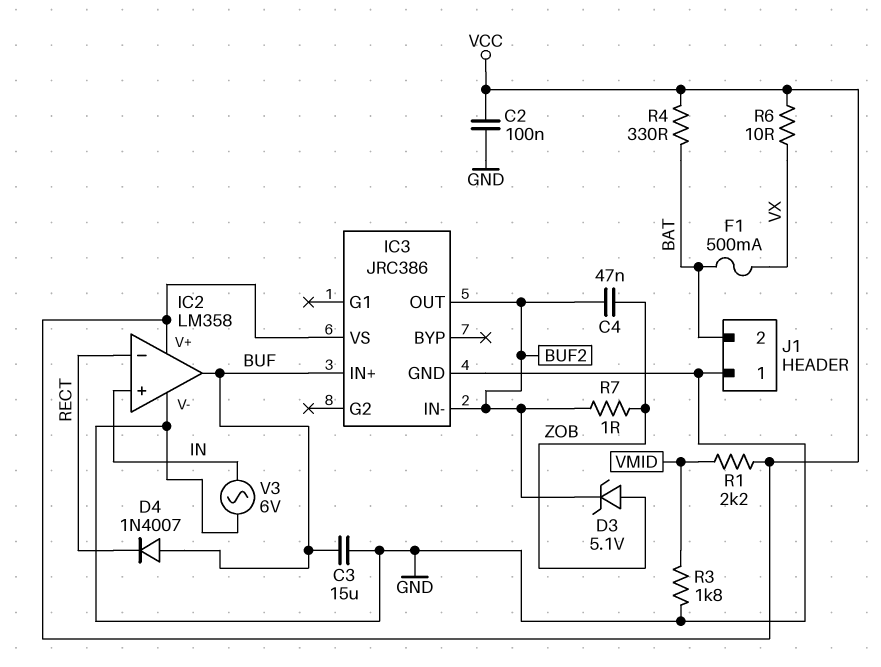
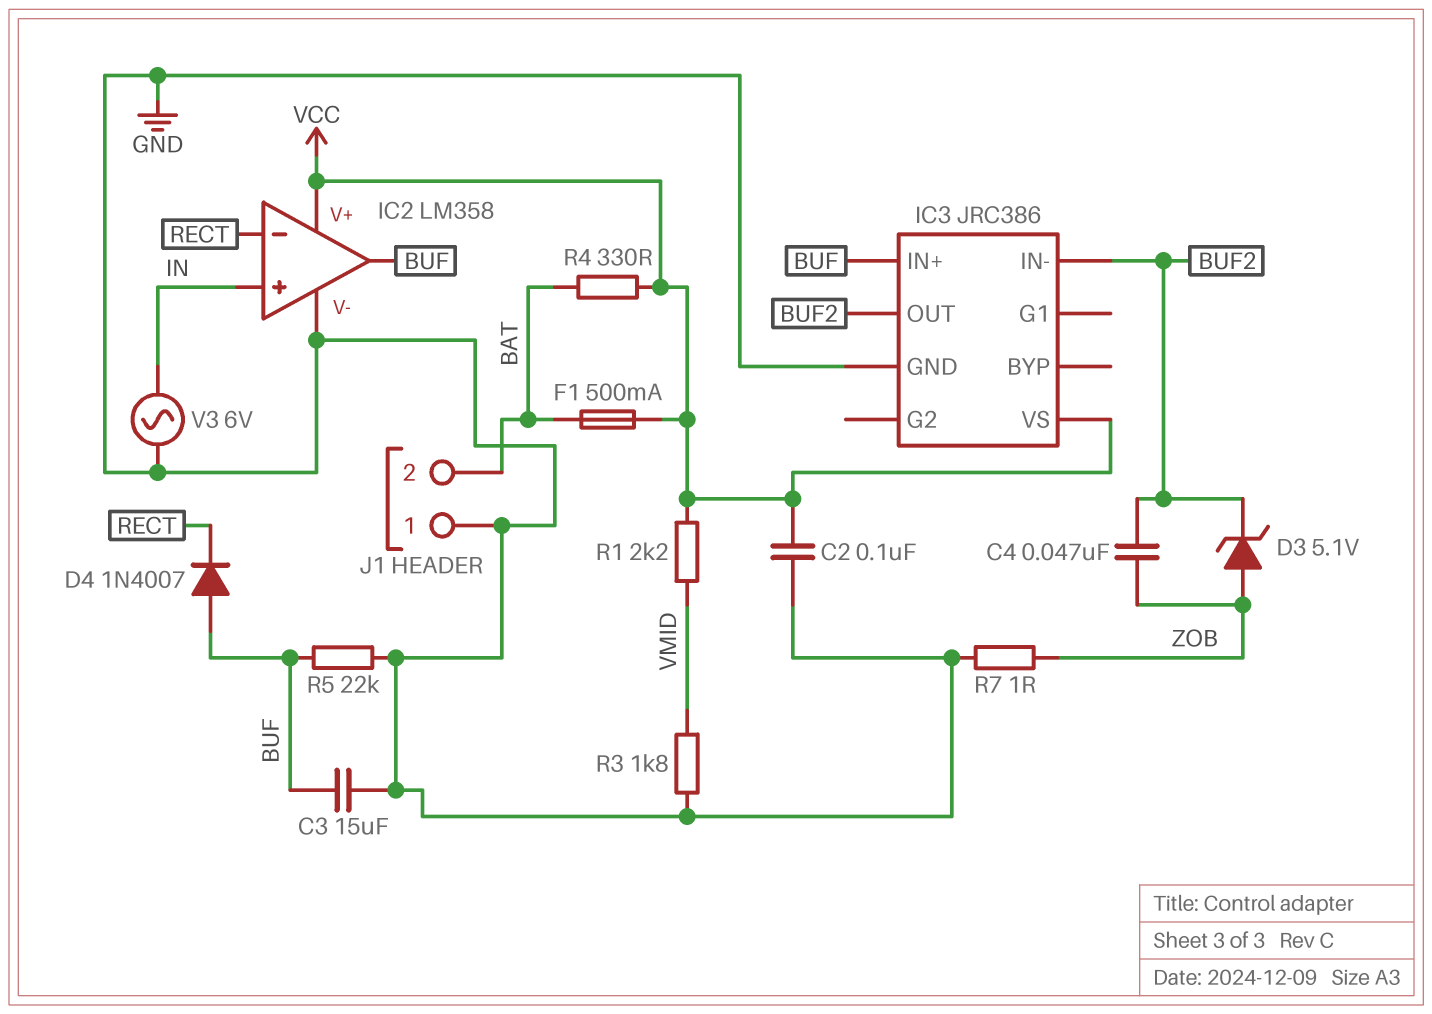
F1: 500mA (BAT, VX) -> 500mA (BAT, VCC)
R5: none -> 22k (BUF, GND)
R6: 10 (VCC, VX) -> none
R7: 1 (BUF2, ZOB) -> 1 (GND, ZOB)

